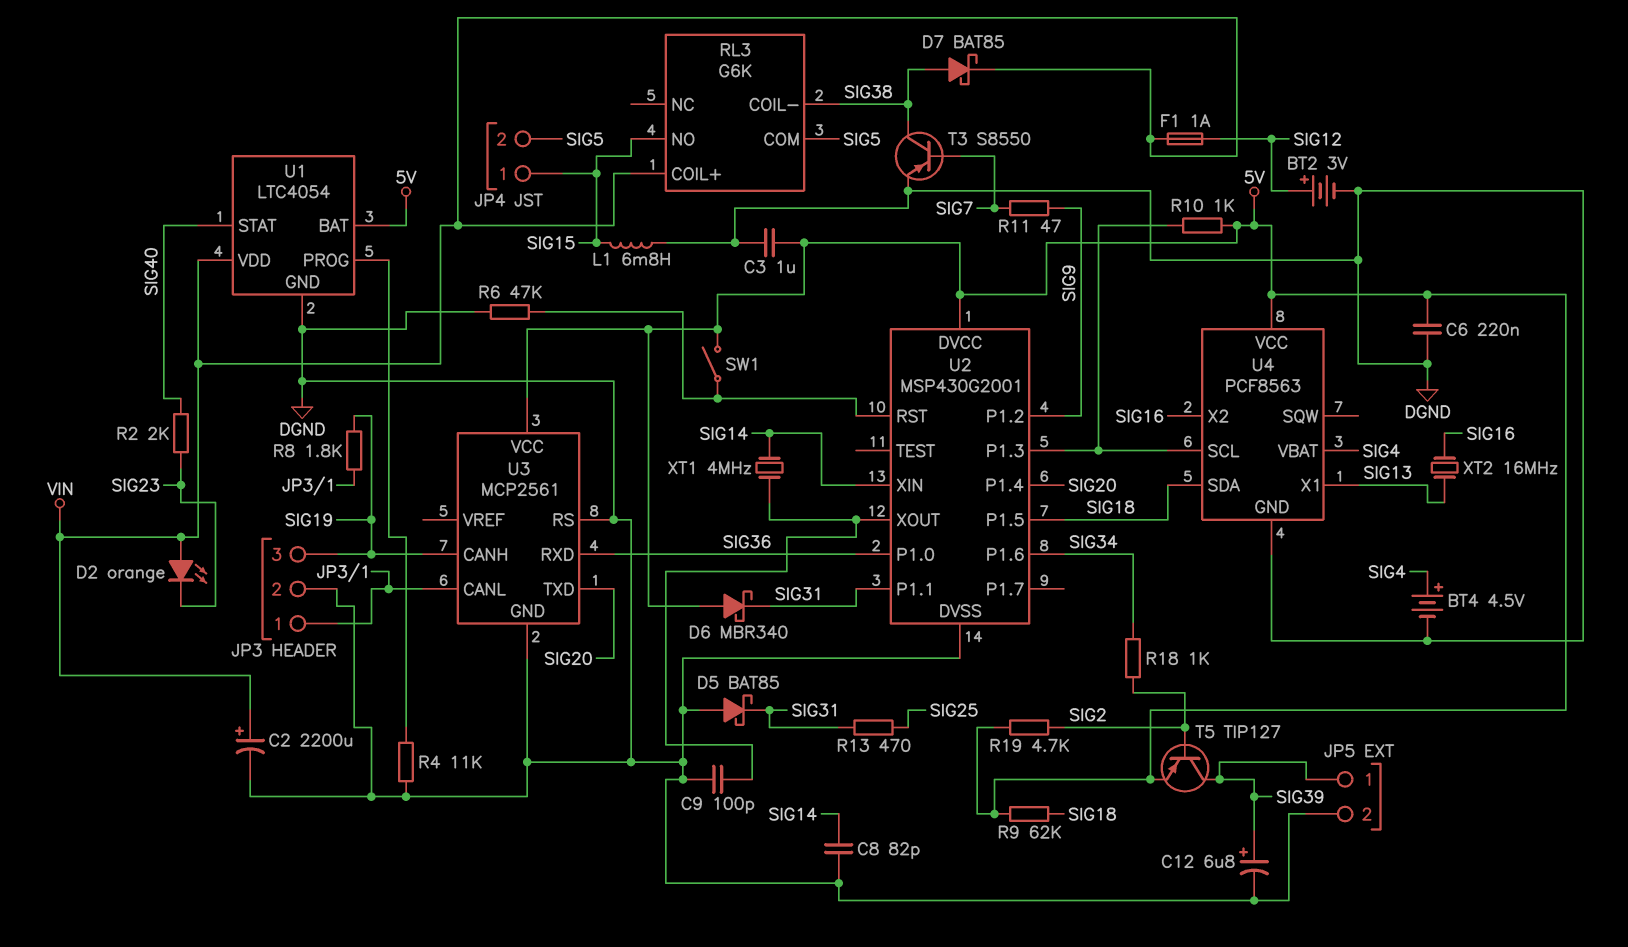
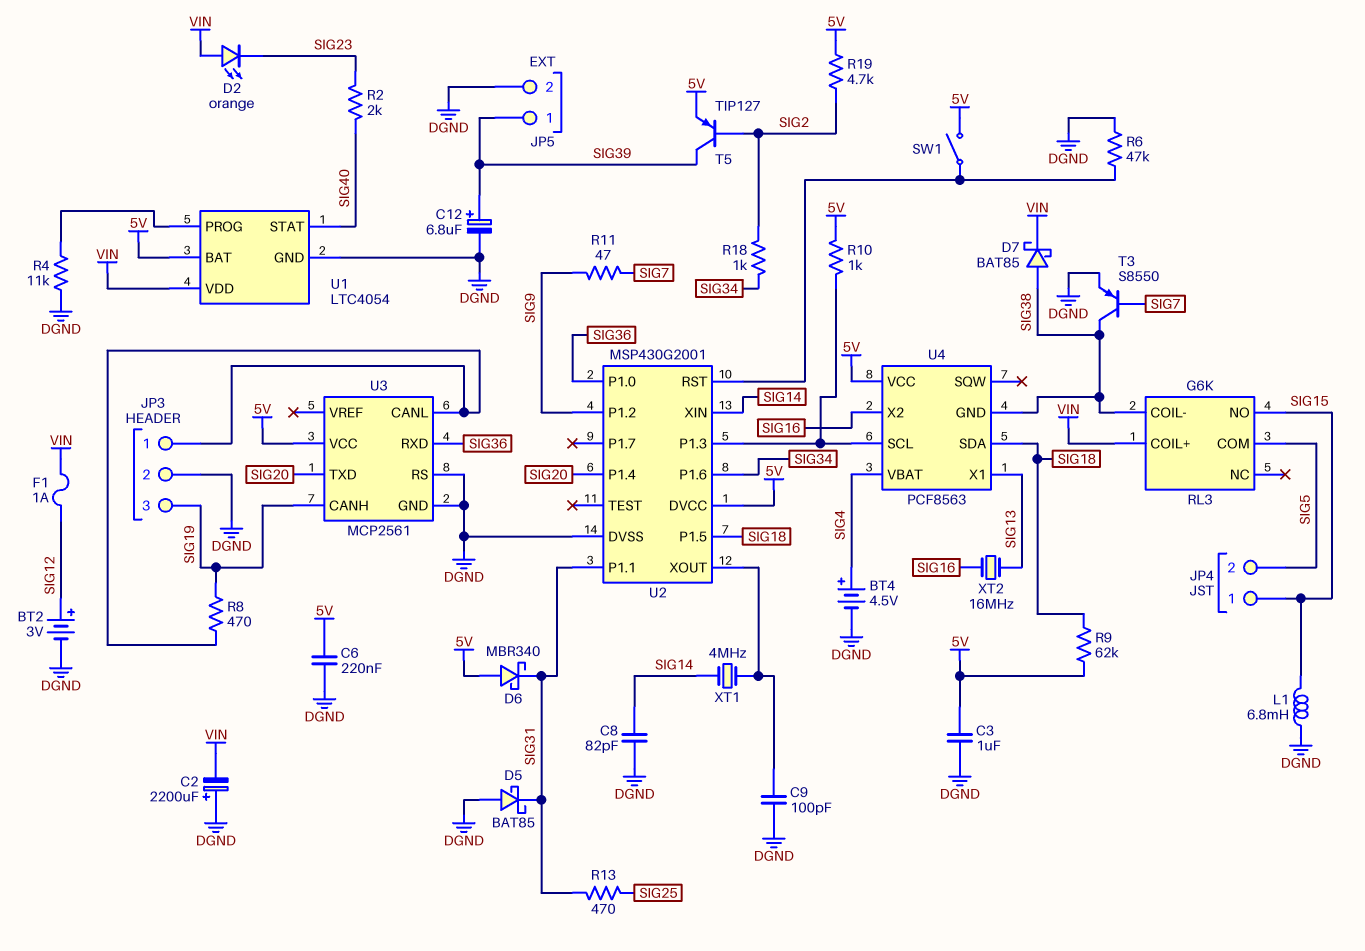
C2: 2200uF (plus VIN, minus DGND) -> 2200uF (plus DGND, minus VIN)
R8: 1.8k (JP3/1, SIG19) -> 470 (JP3/1, SIG19)
U4 pin GND: DGND -> SIG38

